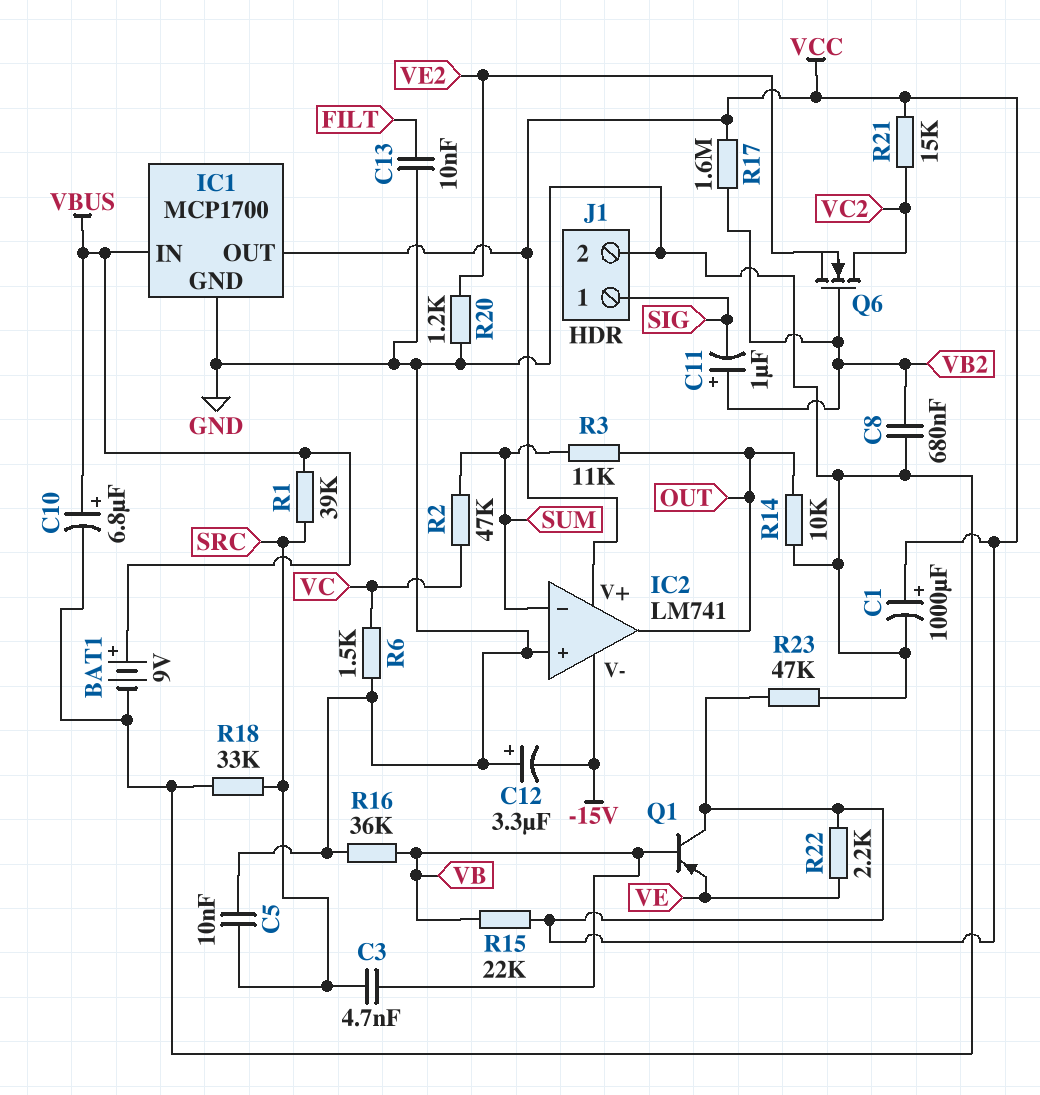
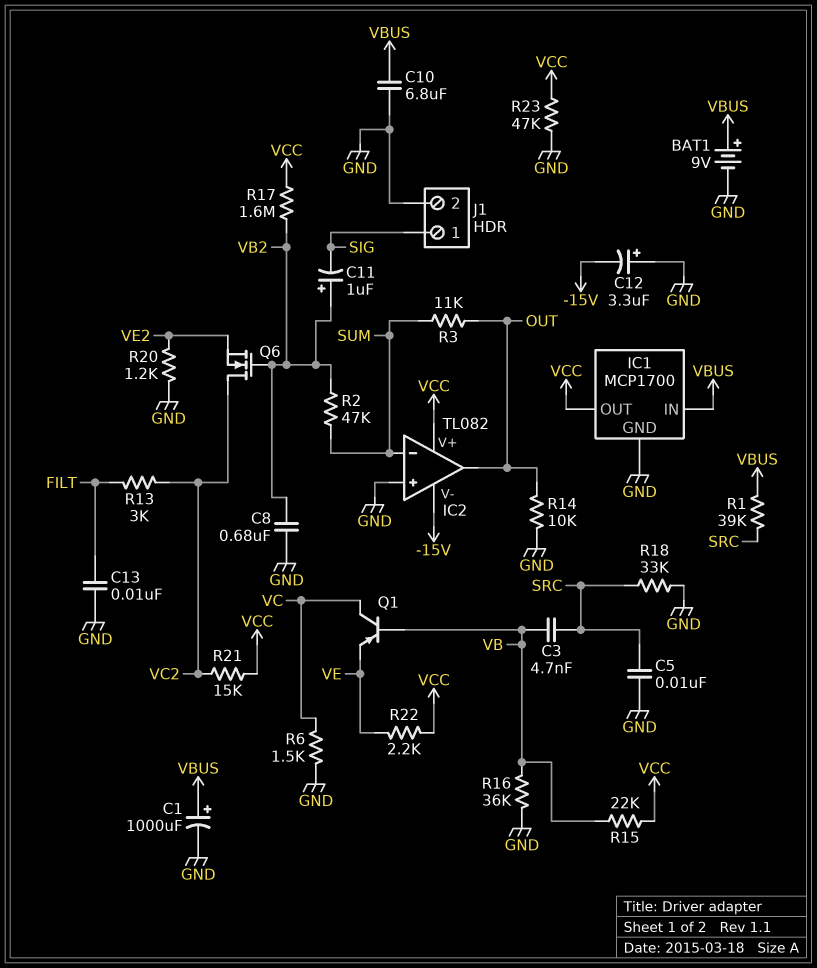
C1: 1000uF (plus VCC, minus GND) -> 1000uF (plus VBUS, minus GND)
C10: 6.8uF (plus VBUS, minus GND) -> 6.8uF (GND, VBUS)
IC2: LM741 -> TL082
Q1: PNP (B VB, C VCC, E VE) -> PNP (B VB, C VC, E VE)
R2: 47k (SUM, VC) -> 47k (SUM, VB2)
R13: none -> 3k (FILT, VC2)

